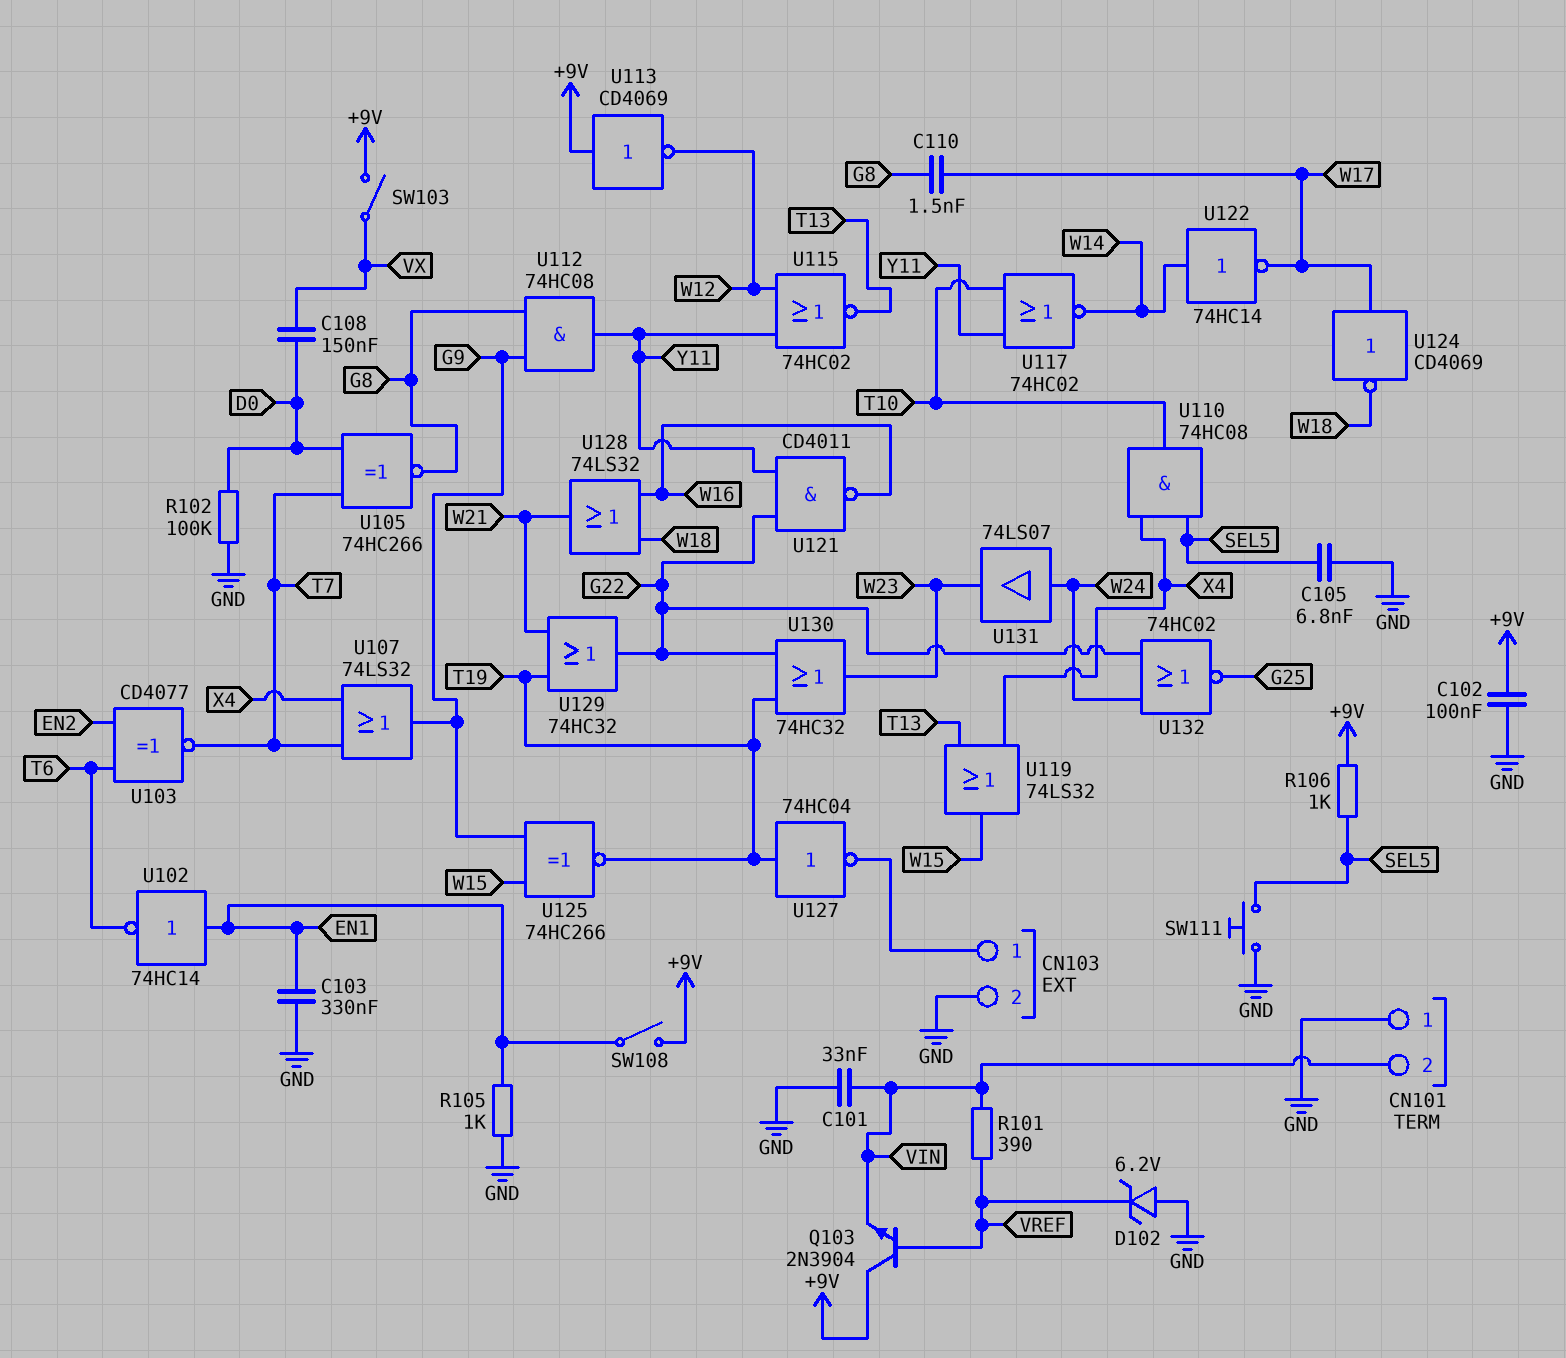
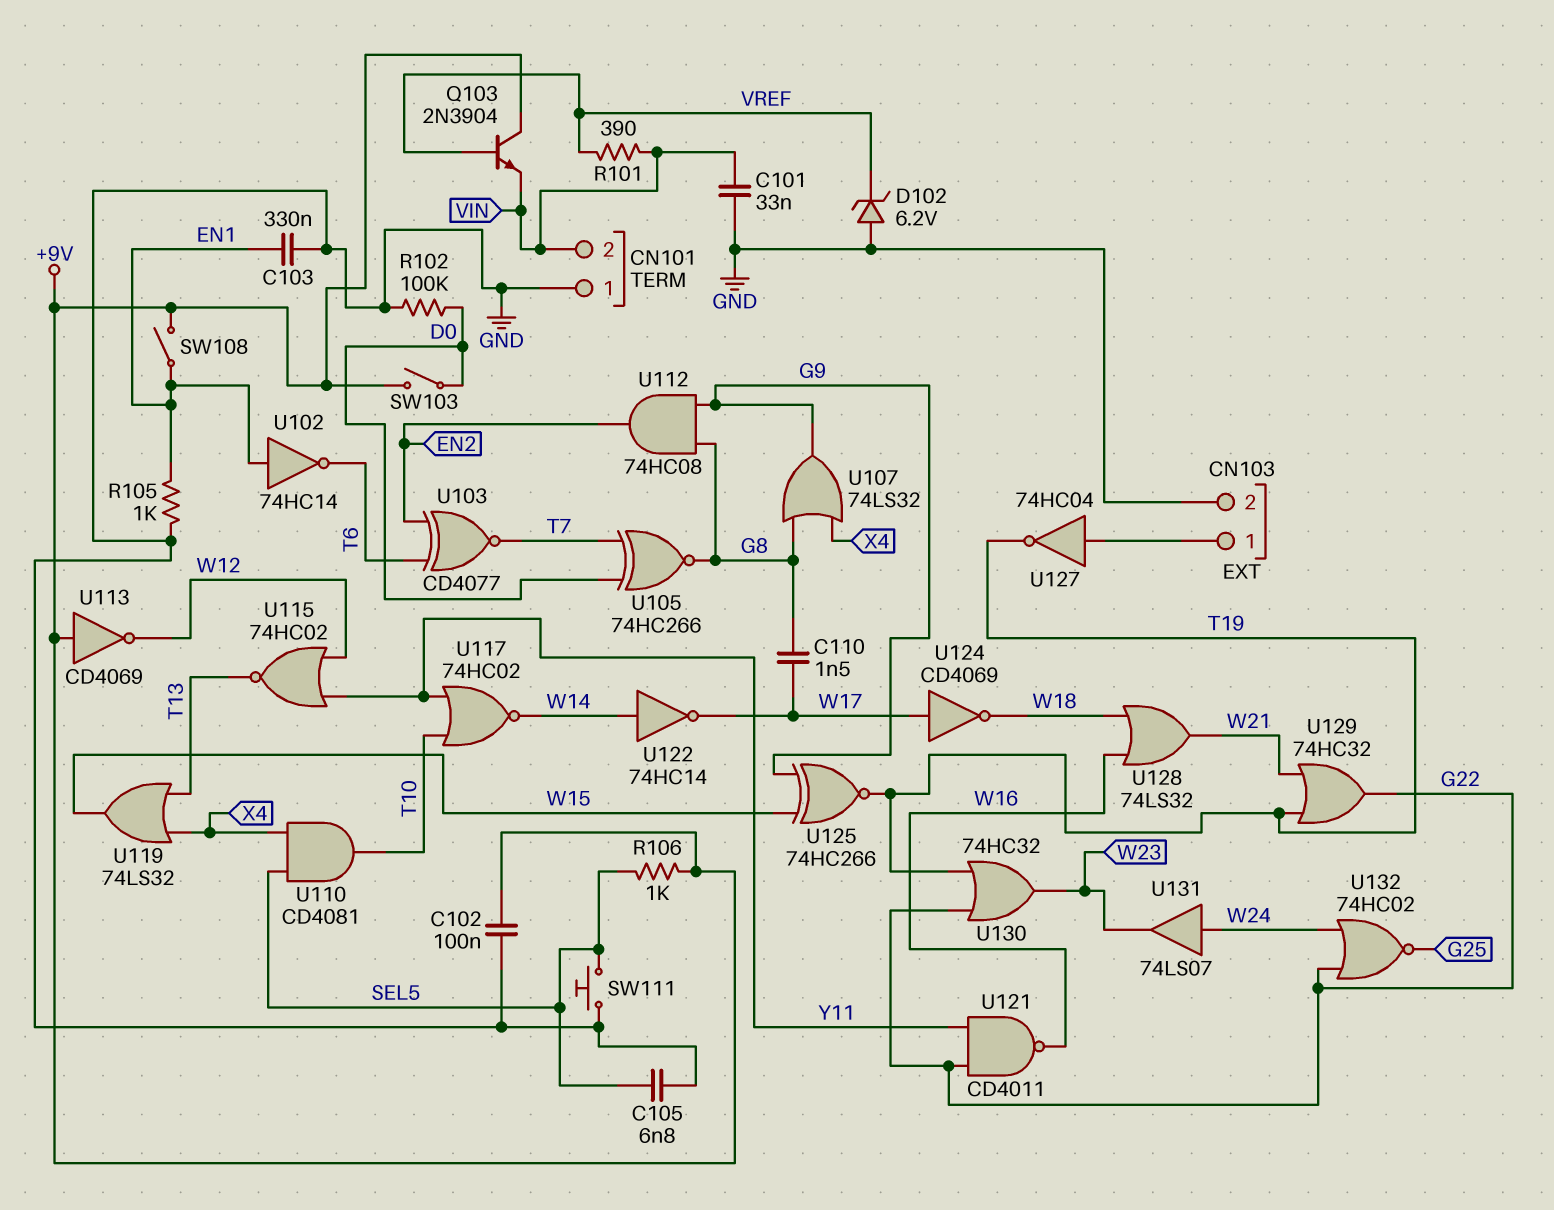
C108: 150nF (D0, VX) -> none
SW103: switch (+9V, VX) -> switch (+9V, D0)
U107: OR 74LS32 (in T7, in X4, out G9) -> OR 74LS32 (in G8, in X4, out G9)
U110: AND 74HC08 (in SEL5, in X4, out T10) -> AND CD4081 (in SEL5, in X4, out T10)
U112: AND 74HC08 (in G8, in G9, out Y11) -> AND 74HC08 (in G8, in G9, out EN2)
U127: NOT 74HC04 (in T19, out CN103/1) -> NOT 74HC04 (in CN103/1, out T19)

